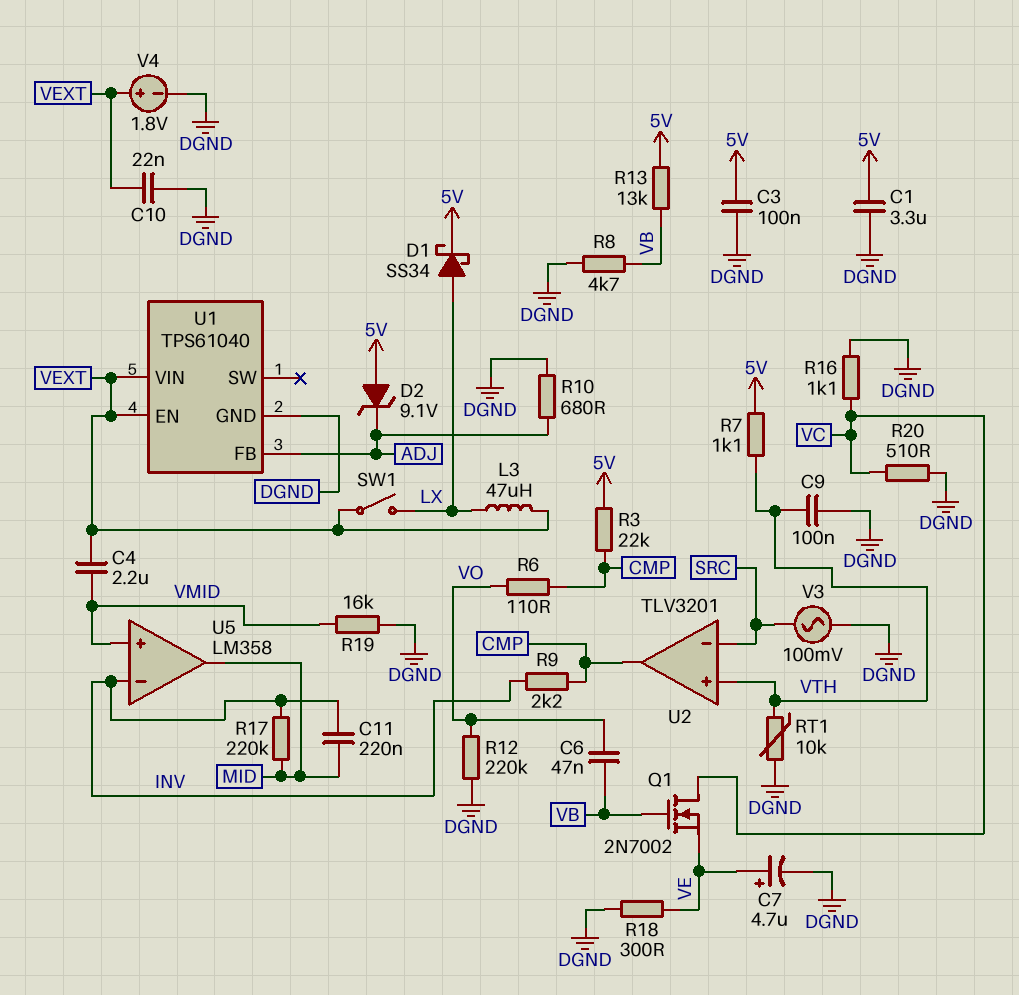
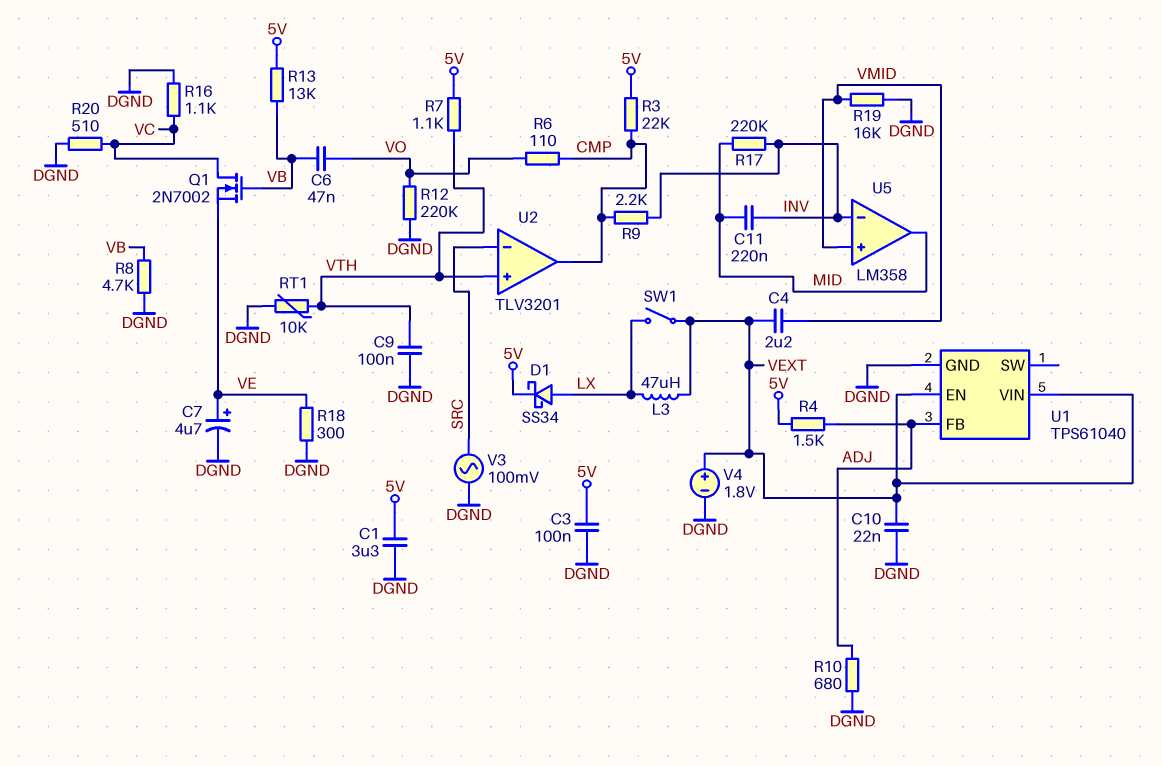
D2: zener 9.1V (A 5V, K ADJ) -> none
R4: none -> 1.5k (5V, ADJ)

